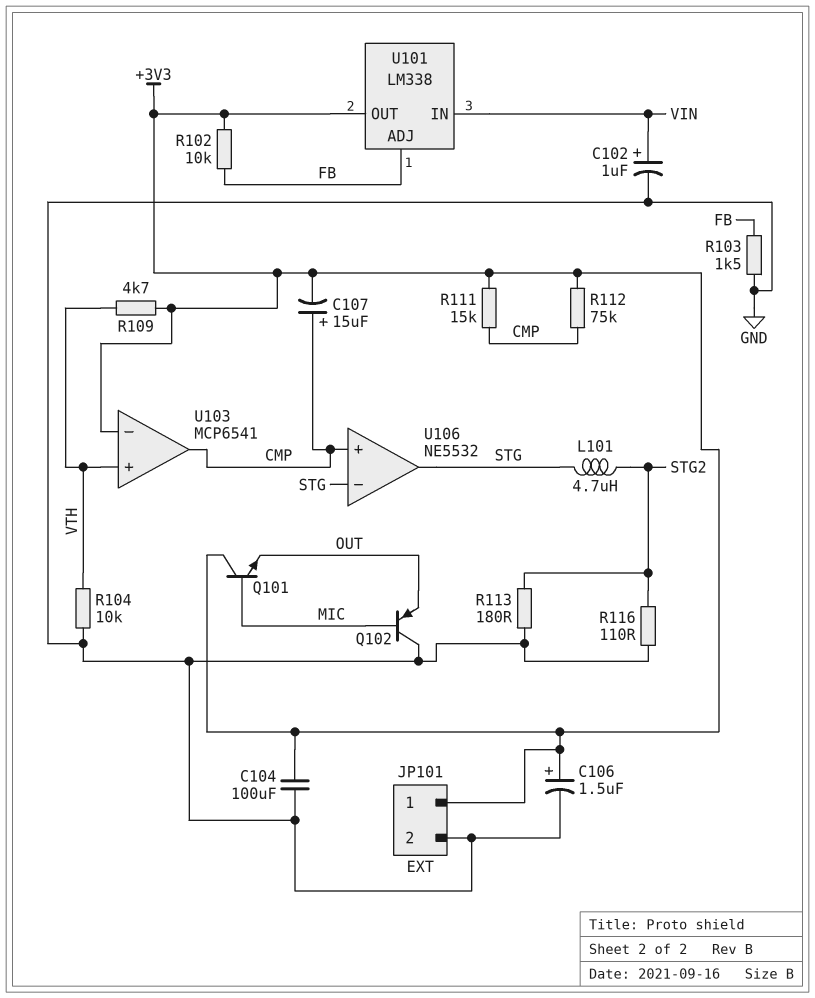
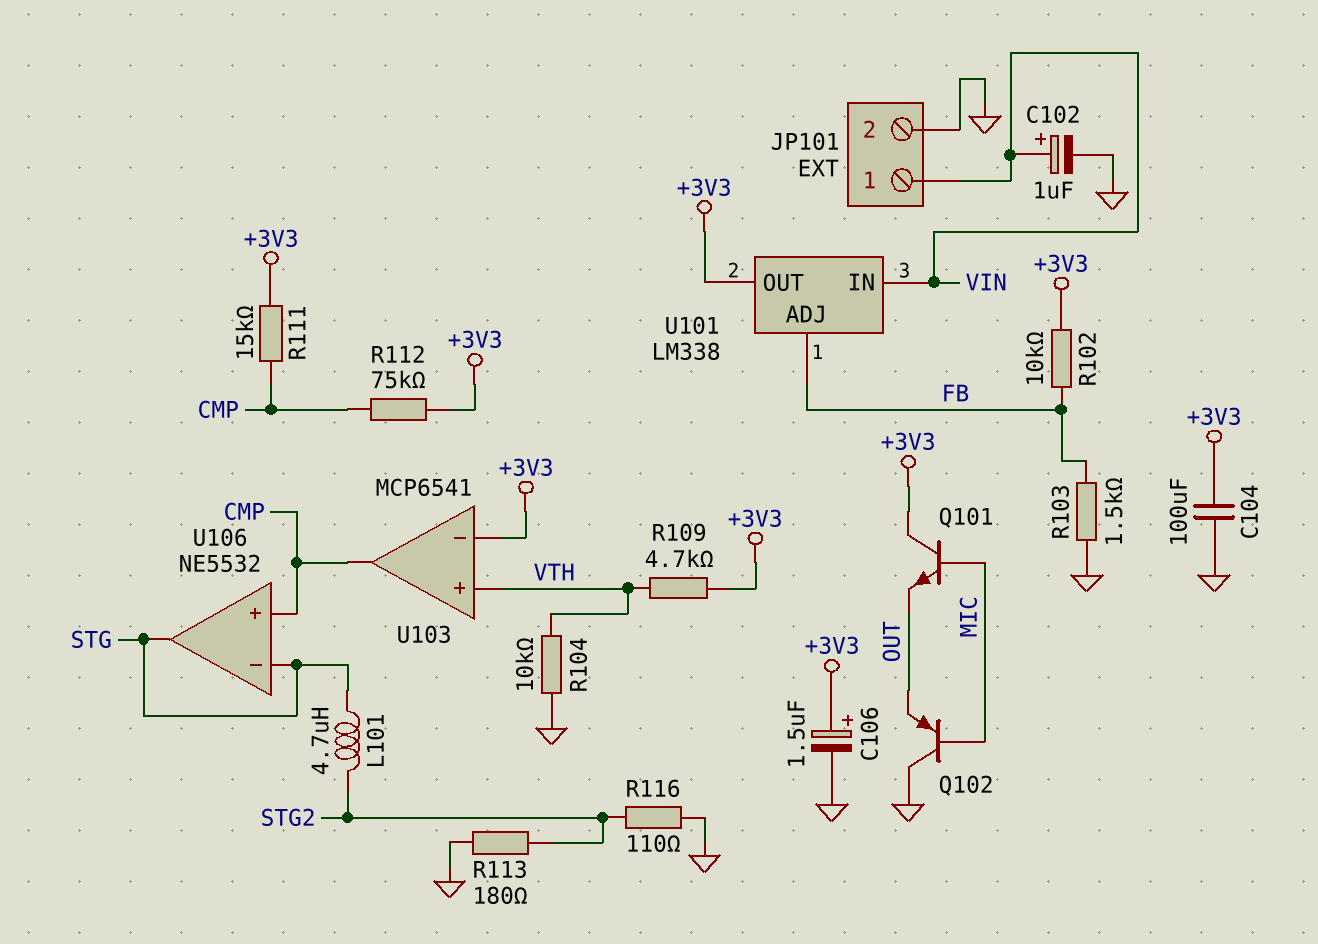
C107: 15uF (plus CMP, minus +3V3) -> none
JP101 pin 1: +3V3 -> VIN

